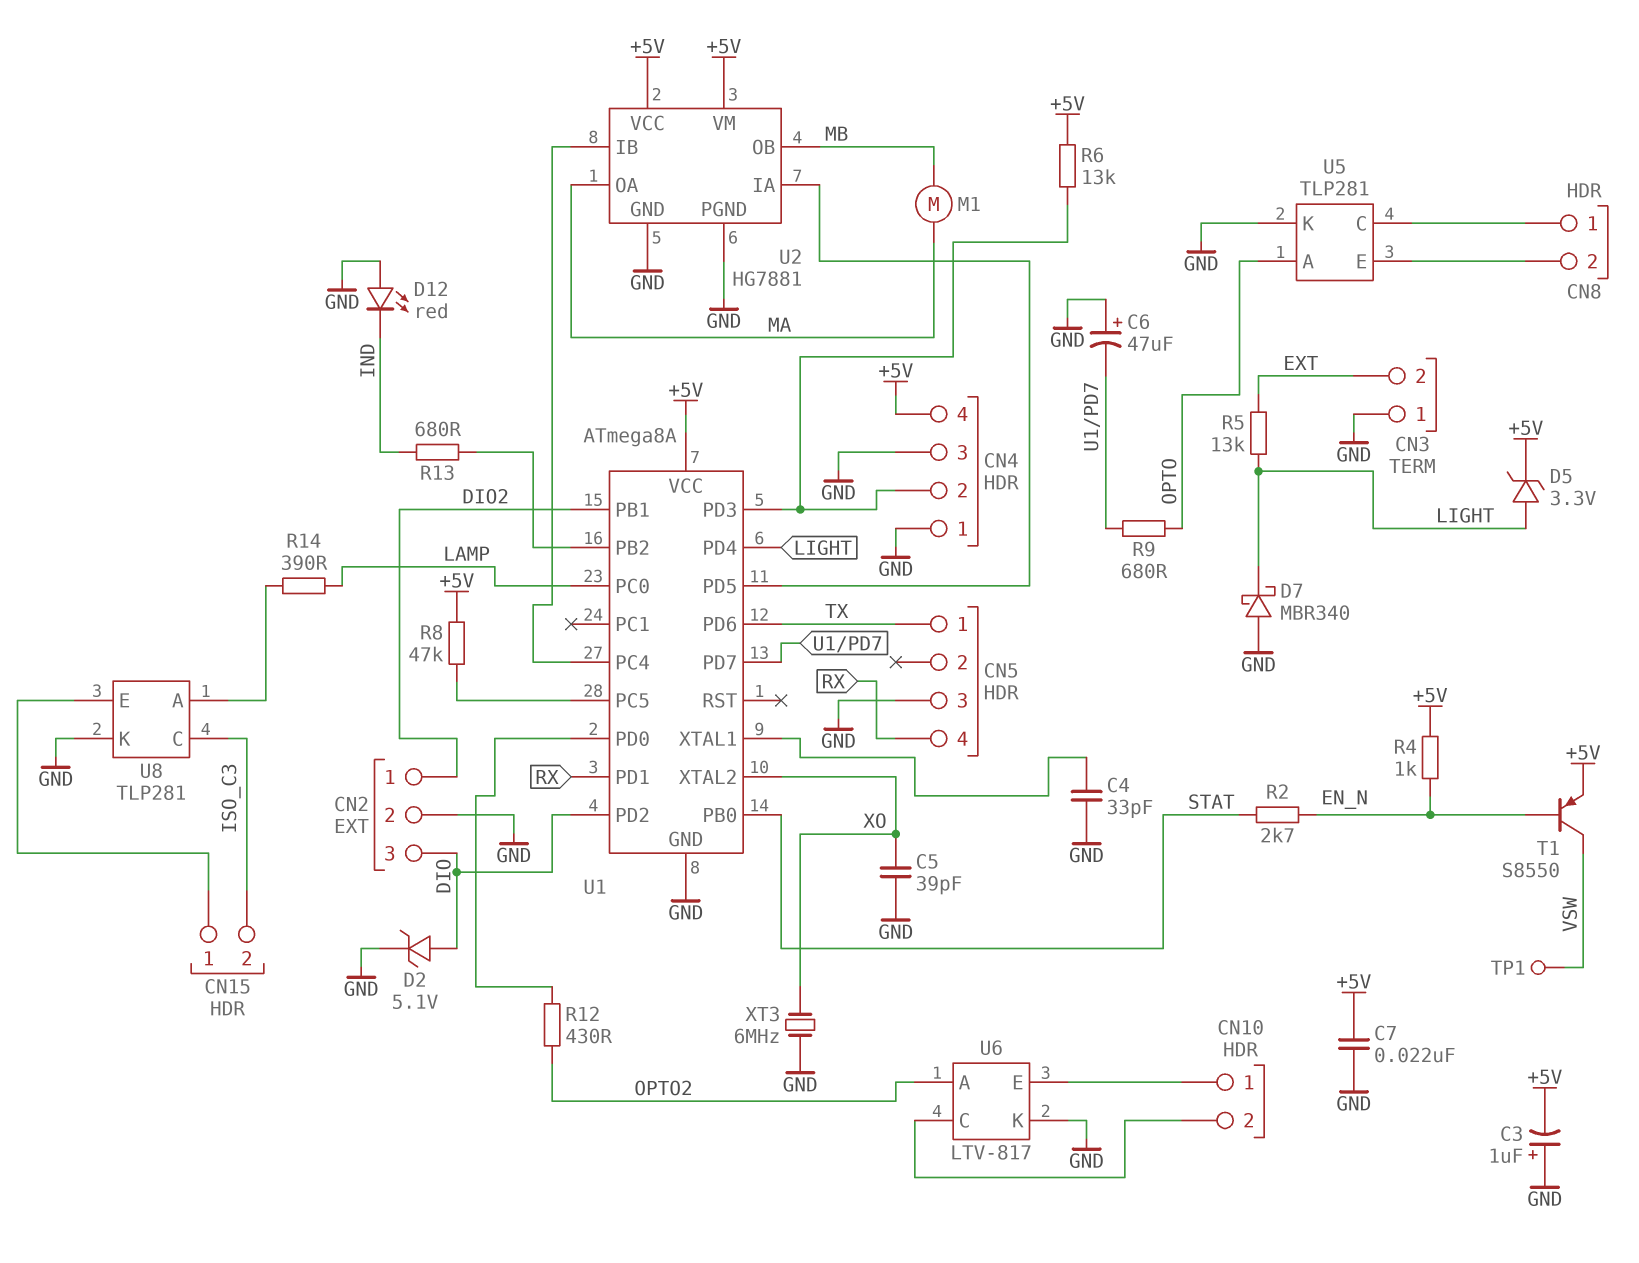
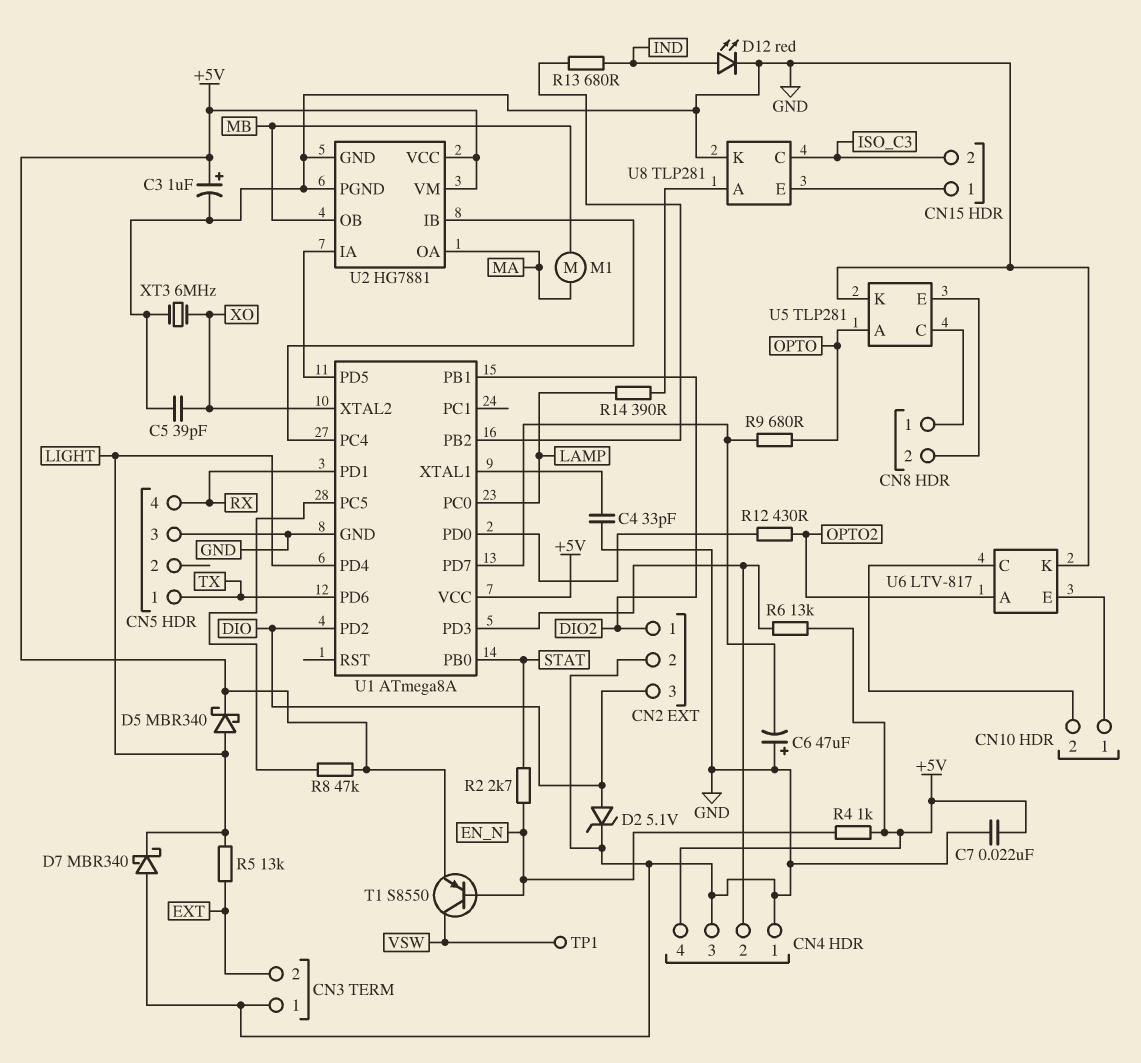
C3: 1uF (plus GND, minus +5V) -> 1uF (plus +5V, minus GND)
D5: zener 3.3V (A LIGHT, K +5V) -> schottky MBR340 (A LIGHT, K +5V)
D12: LED red (A GND, K IND) -> LED red (A IND, K GND)

